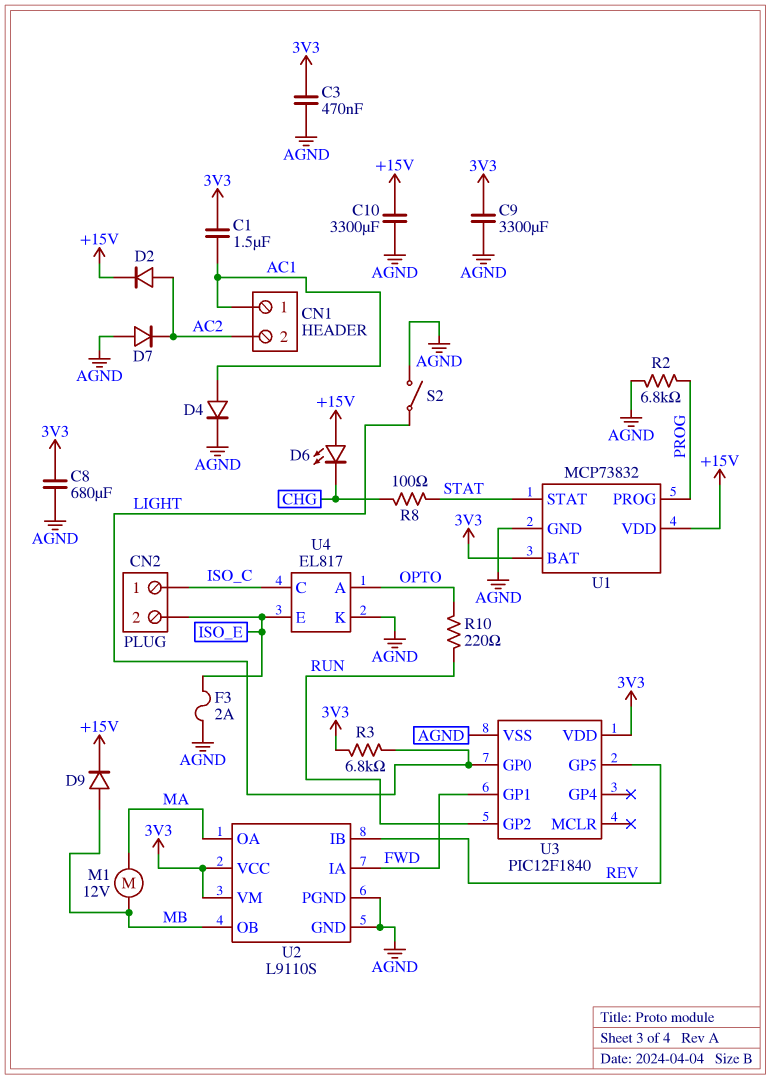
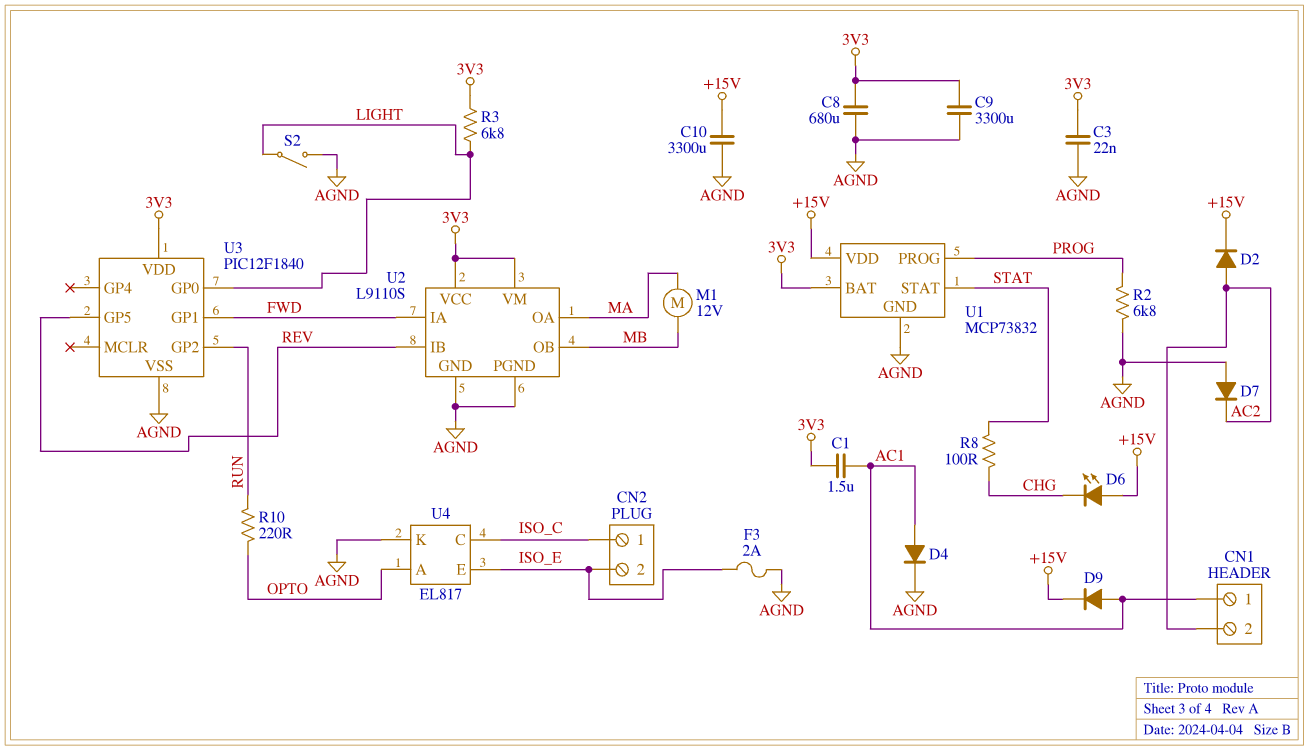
C3: 470nF (3V3, AGND) -> 22nF (3V3, AGND)
D9: diode (A MB, K +15V) -> diode (A AC1, K +15V)

